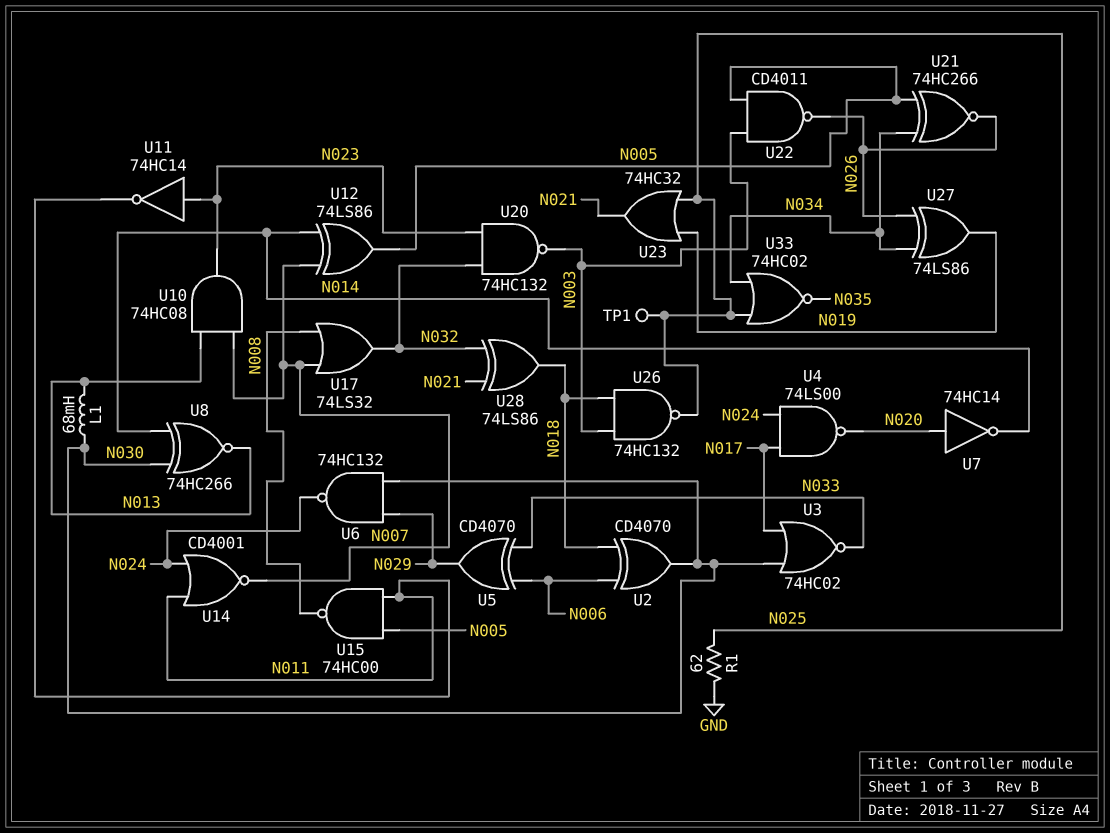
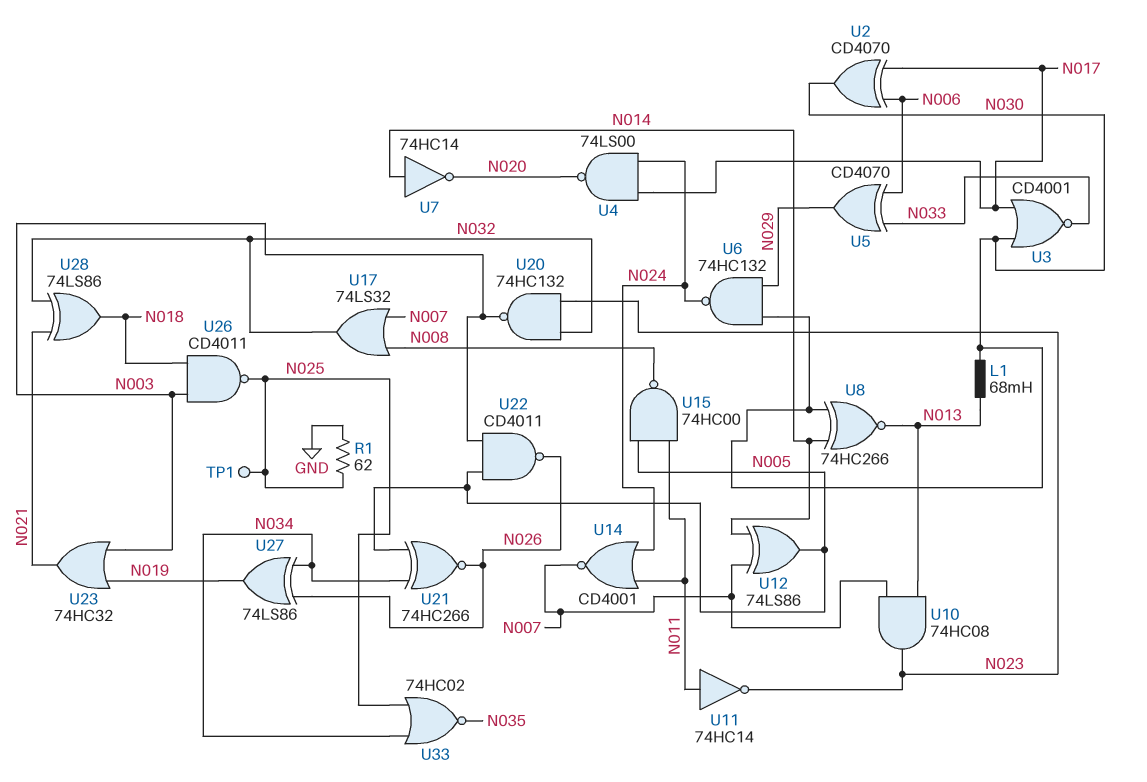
U2: XOR CD4070 (in N006, in N018, out N030) -> XOR CD4070 (in N006, in N017, out N030)
U3: NOR 74HC02 (in N017, in N030, out N033) -> NOR CD4001 (in N017, in N030, out N033)
U7: NOT 74HC14 (in N020, out N014) -> NOT 74HC14 (in N014, out N020)
U11: NOT 74HC14 (in N023, out N011) -> NOT 74HC14 (in N011, out N023)
U23: OR 74HC32 (in N019, in N025, out N021) -> OR 74HC32 (in N003, in N019, out N021)
U26: NAND 74HC132 (in N003, in N018, out N025) -> NAND CD4011 (in N003, in N018, out N025)

